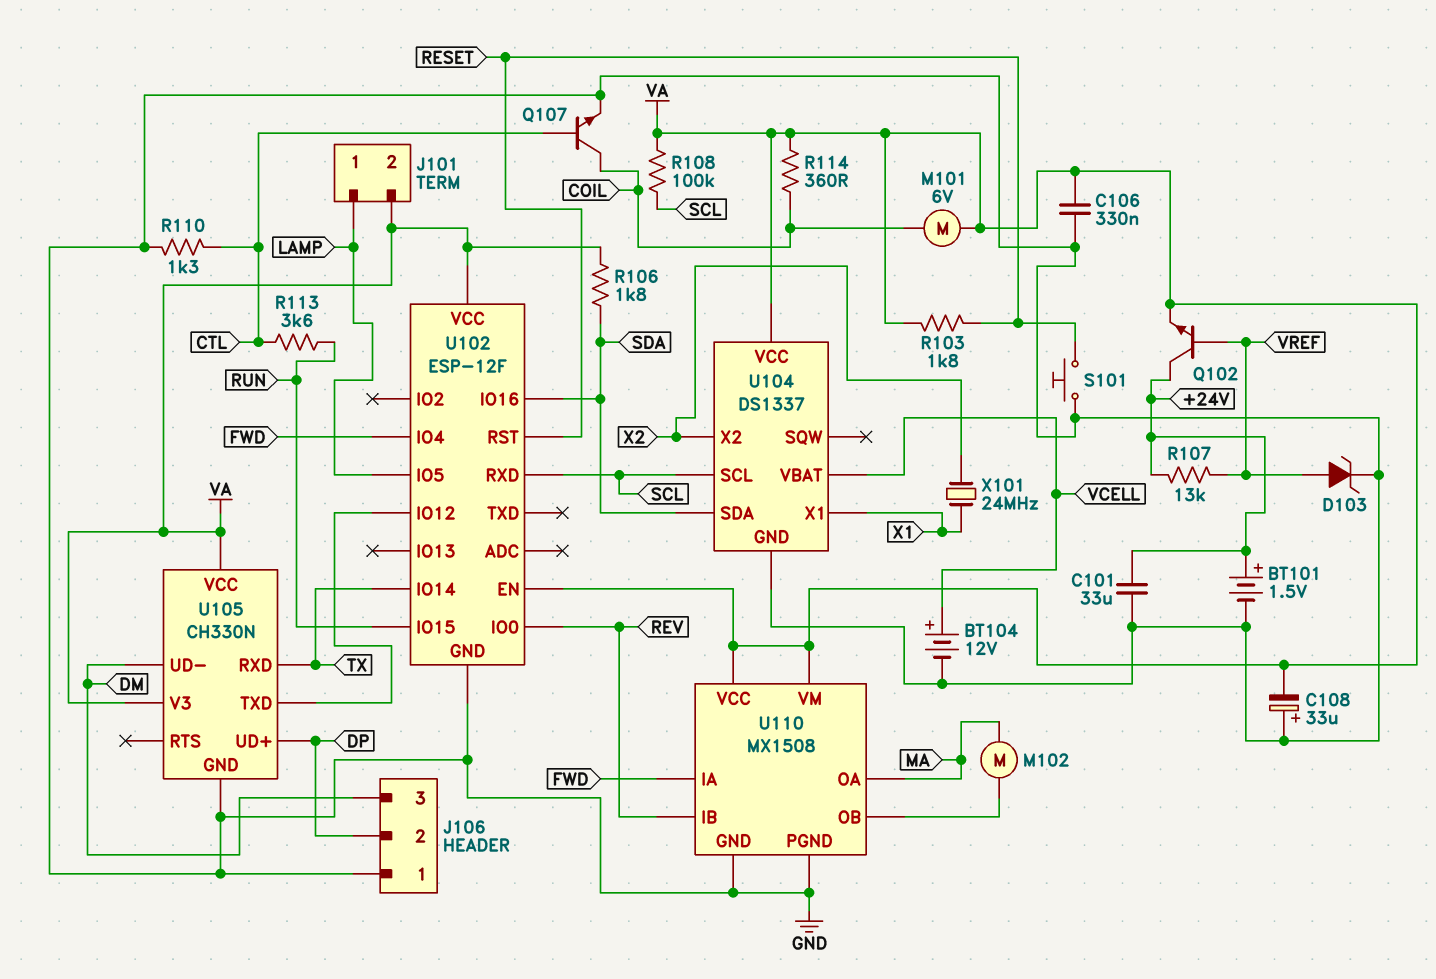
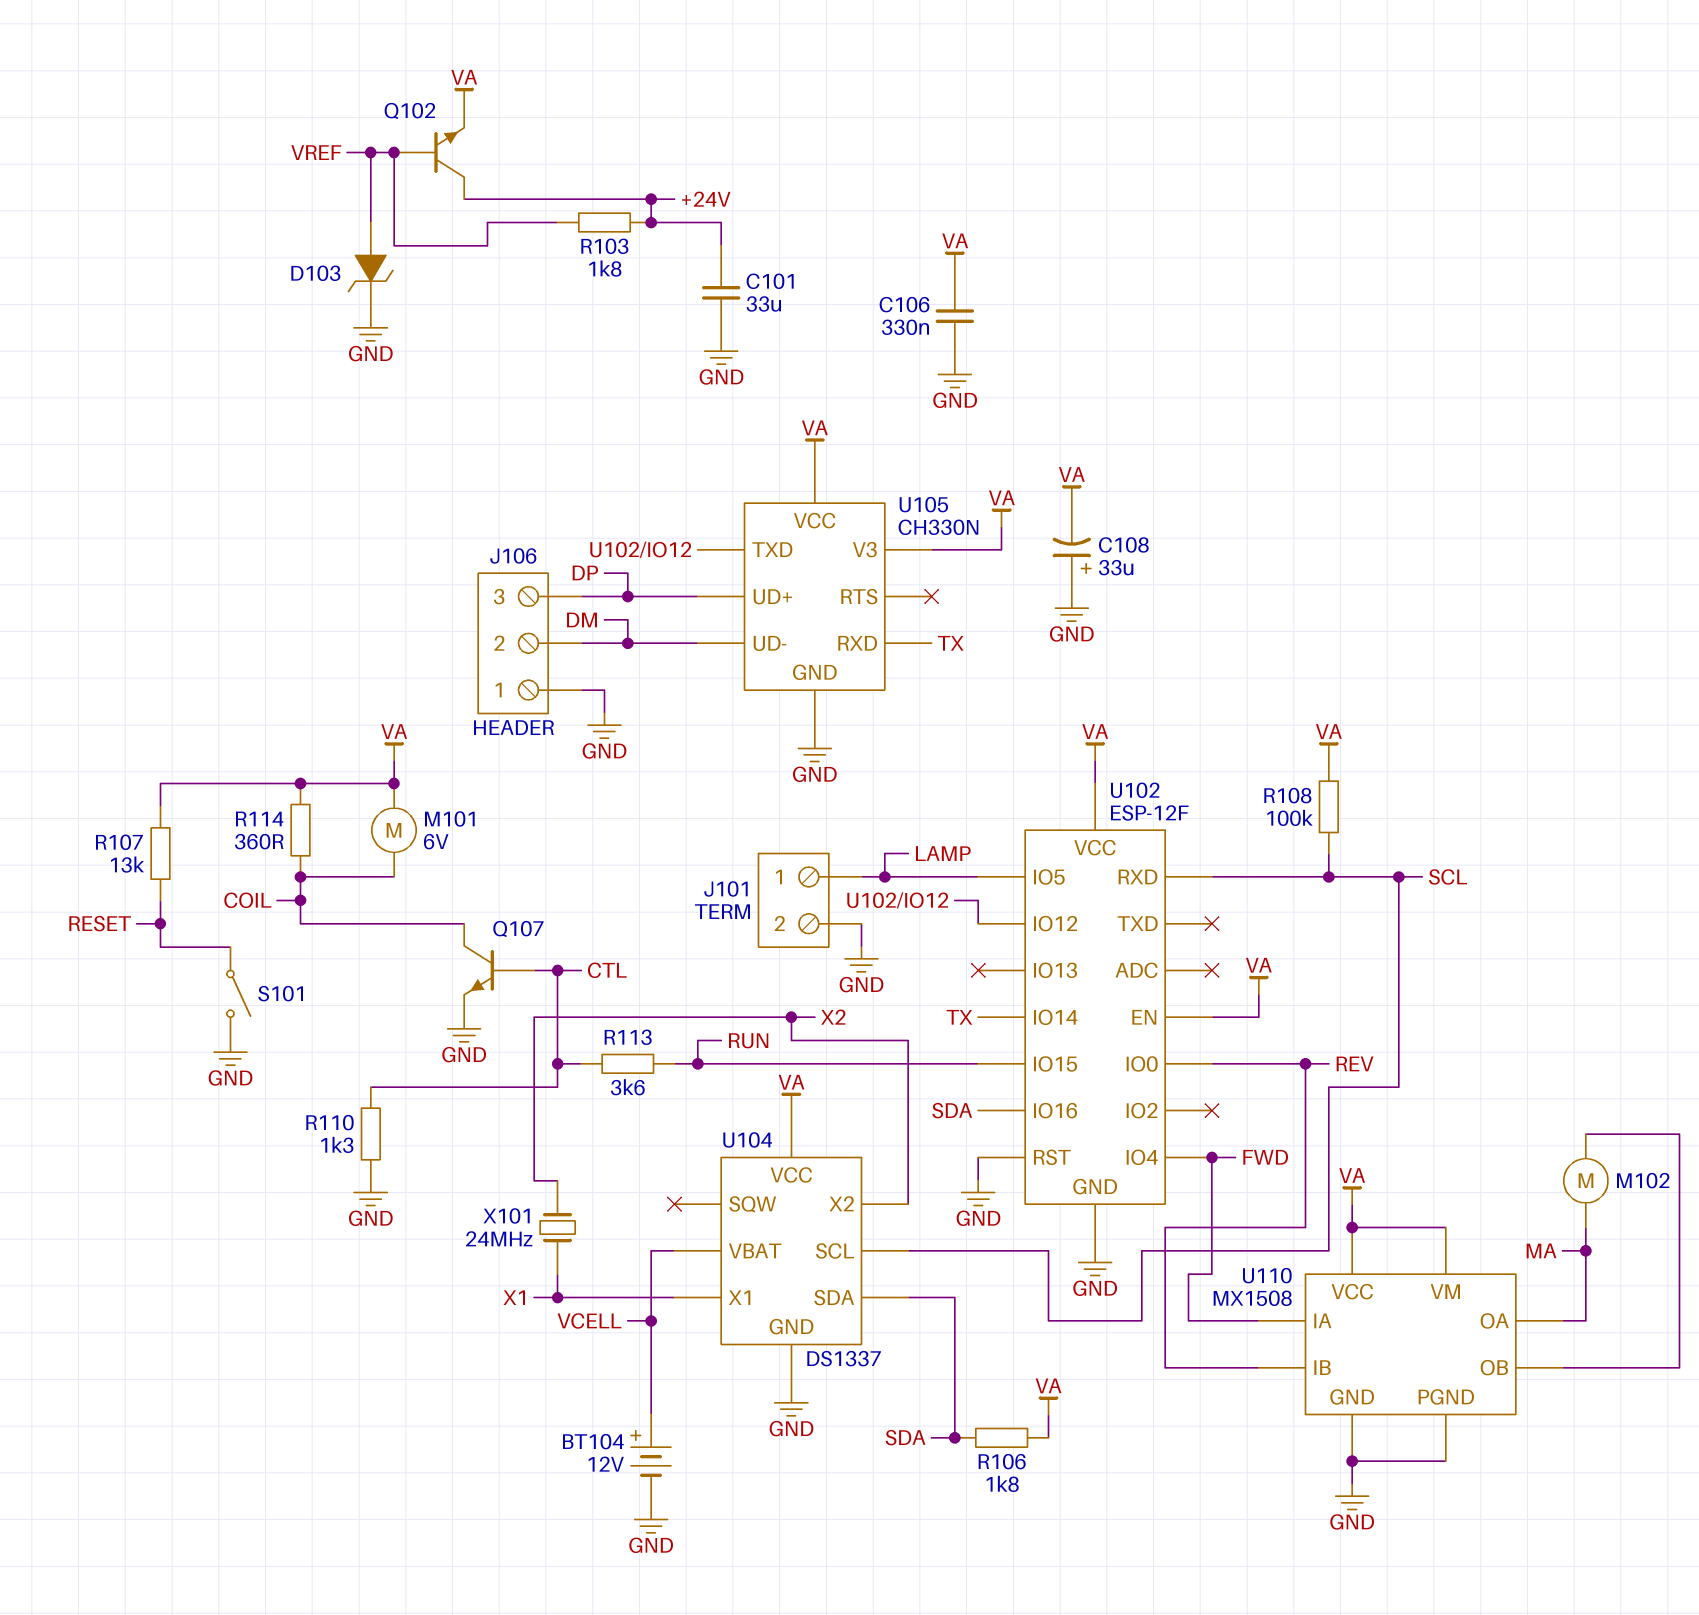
BT101: 1.5V (plus +24V, minus GND) -> none
J101 pin 2: VA -> GND
J106 pin 2: DP -> DM
J106 pin 3: DM -> DP
R103: 1.8k (RESET, VA) -> 1.8k (+24V, VREF)
R107: 13k (+24V, VREF) -> 13k (RESET, VA)
S101: button (GND, RESET) -> switch (GND, RESET)
U102 pin RST: RESET -> GND

